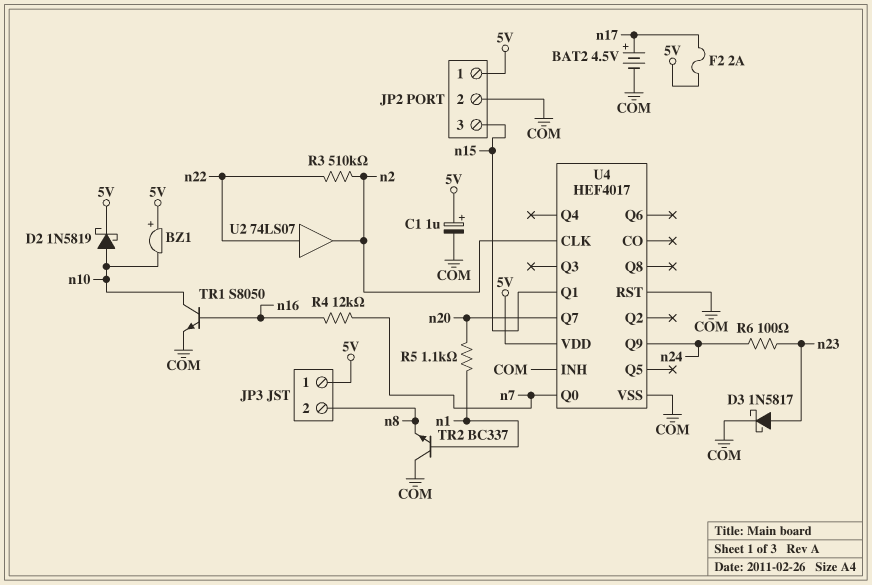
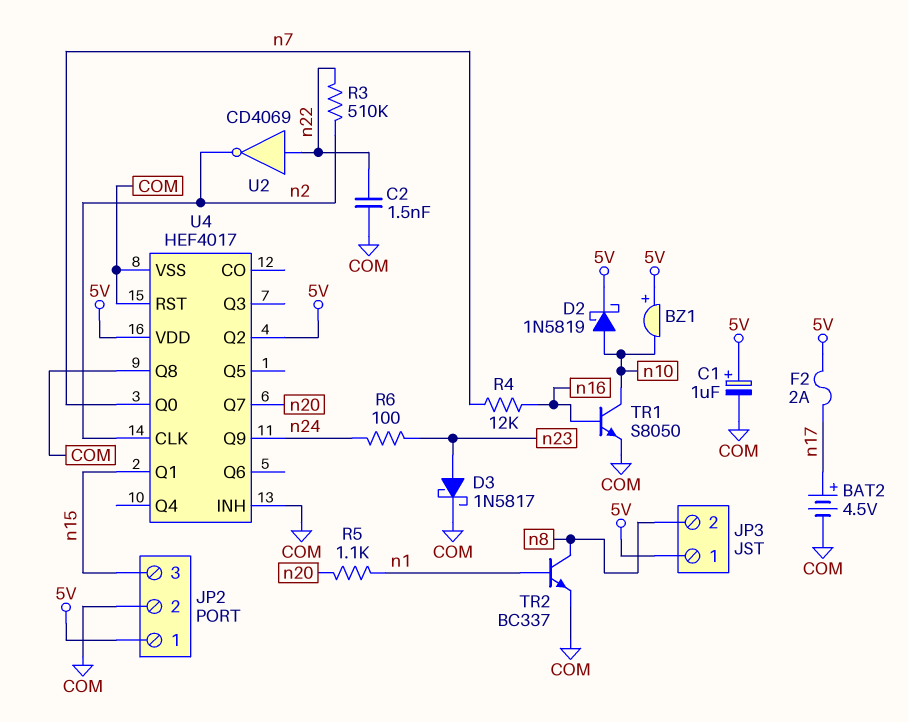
C2: none -> 1.5nF (COM, n22)
TR2: NPN BC337 (B n1, C COM, E n8) -> NPN BC337 (B n1, C n8, E COM)
U2: buffer 74LS07 (in n22, out n2) -> NOT CD4069 (in n22, out n2)
U4 pin Q2: none -> 5V
U4 pin Q8: none -> COM

